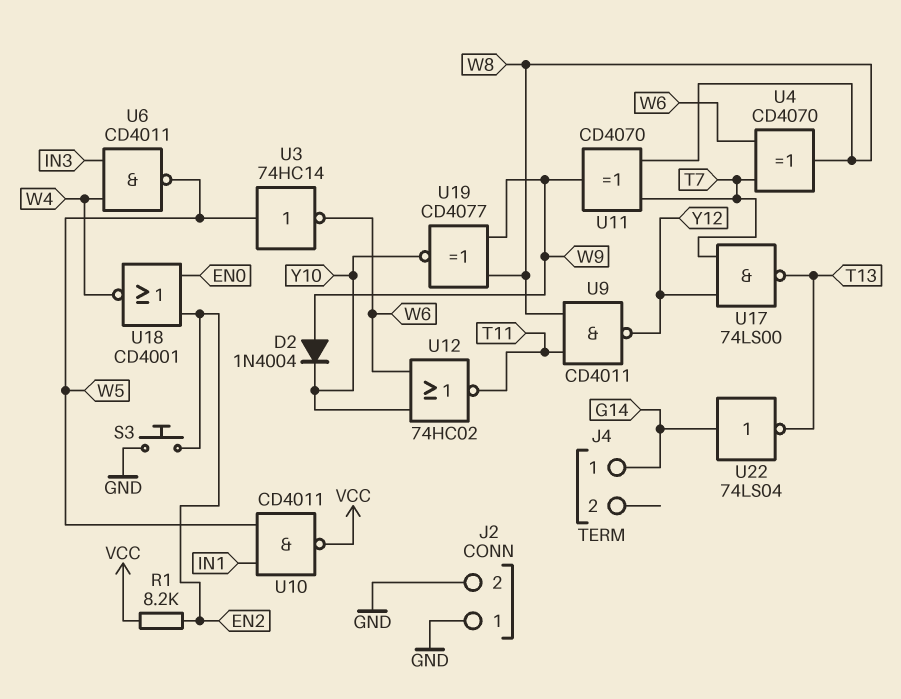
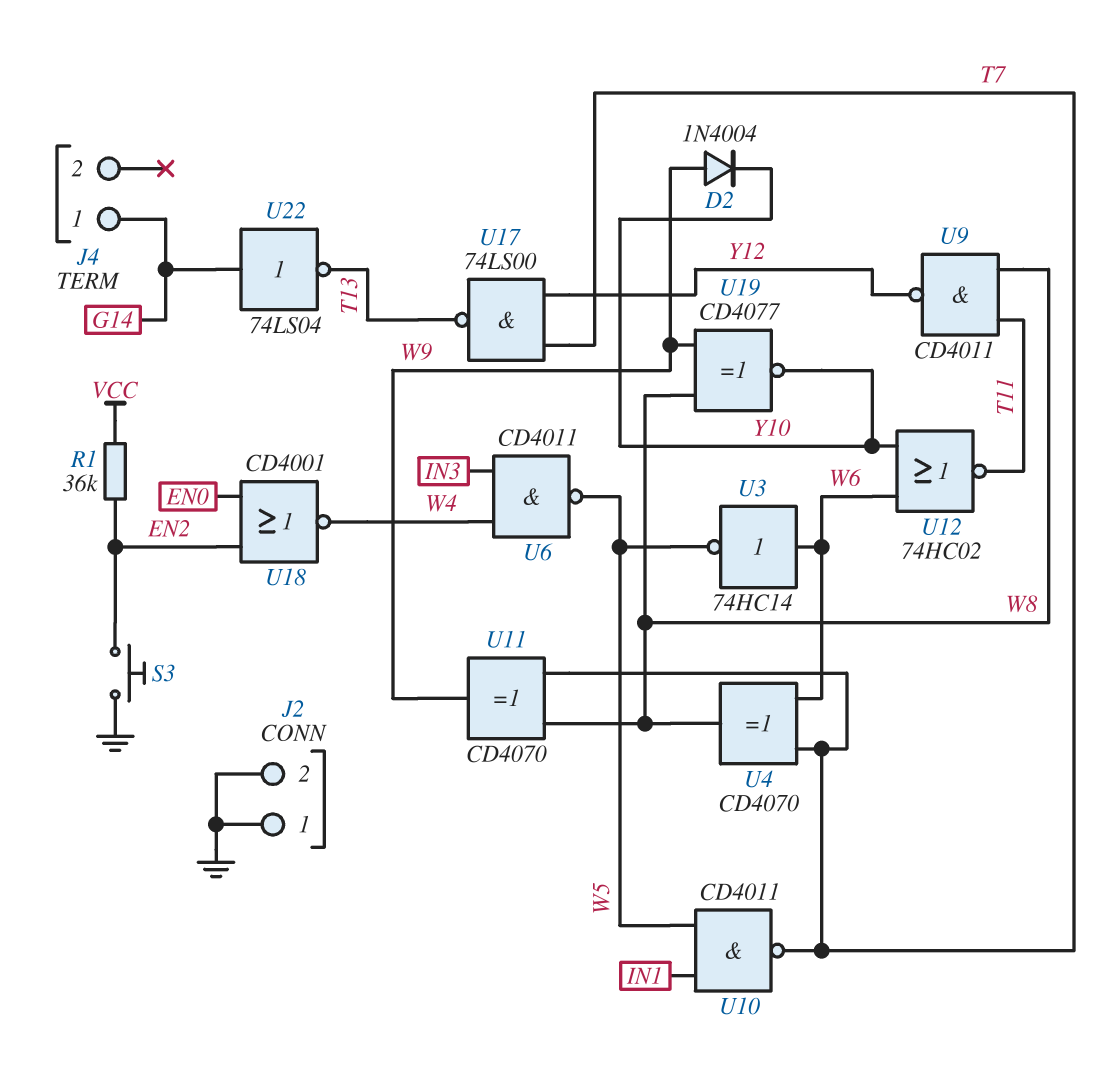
R1: 8.2k (EN2, VCC) -> 36k (EN2, VCC)
U3: NOT 74HC14 (in W5, out W6) -> NOT 74HC14 (in W6, out W5)
U10: NAND CD4011 (in IN1, in W5, out VCC) -> NAND CD4011 (in IN1, in W5, out T7)

